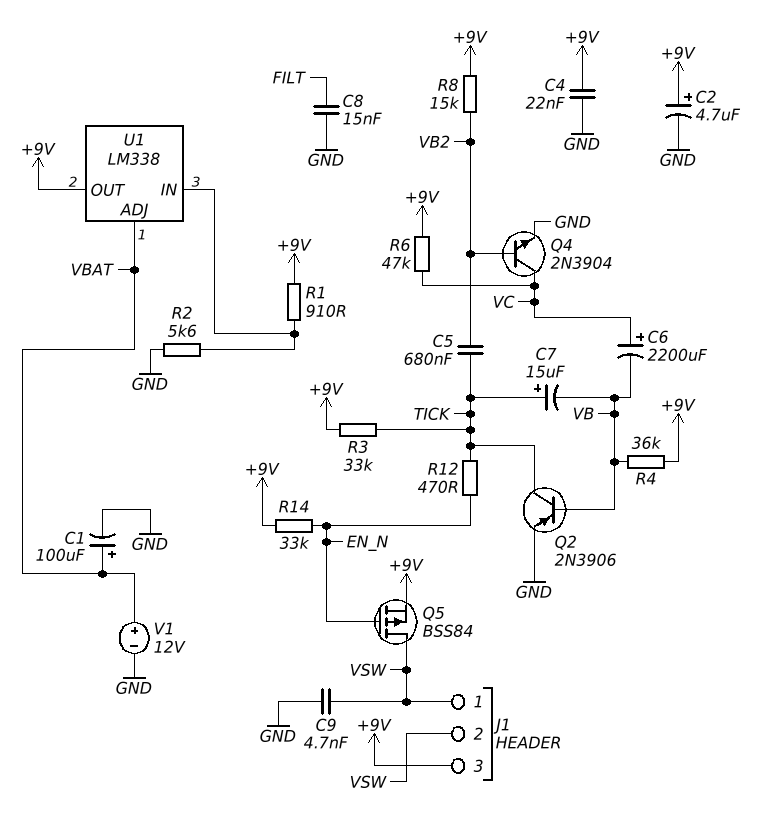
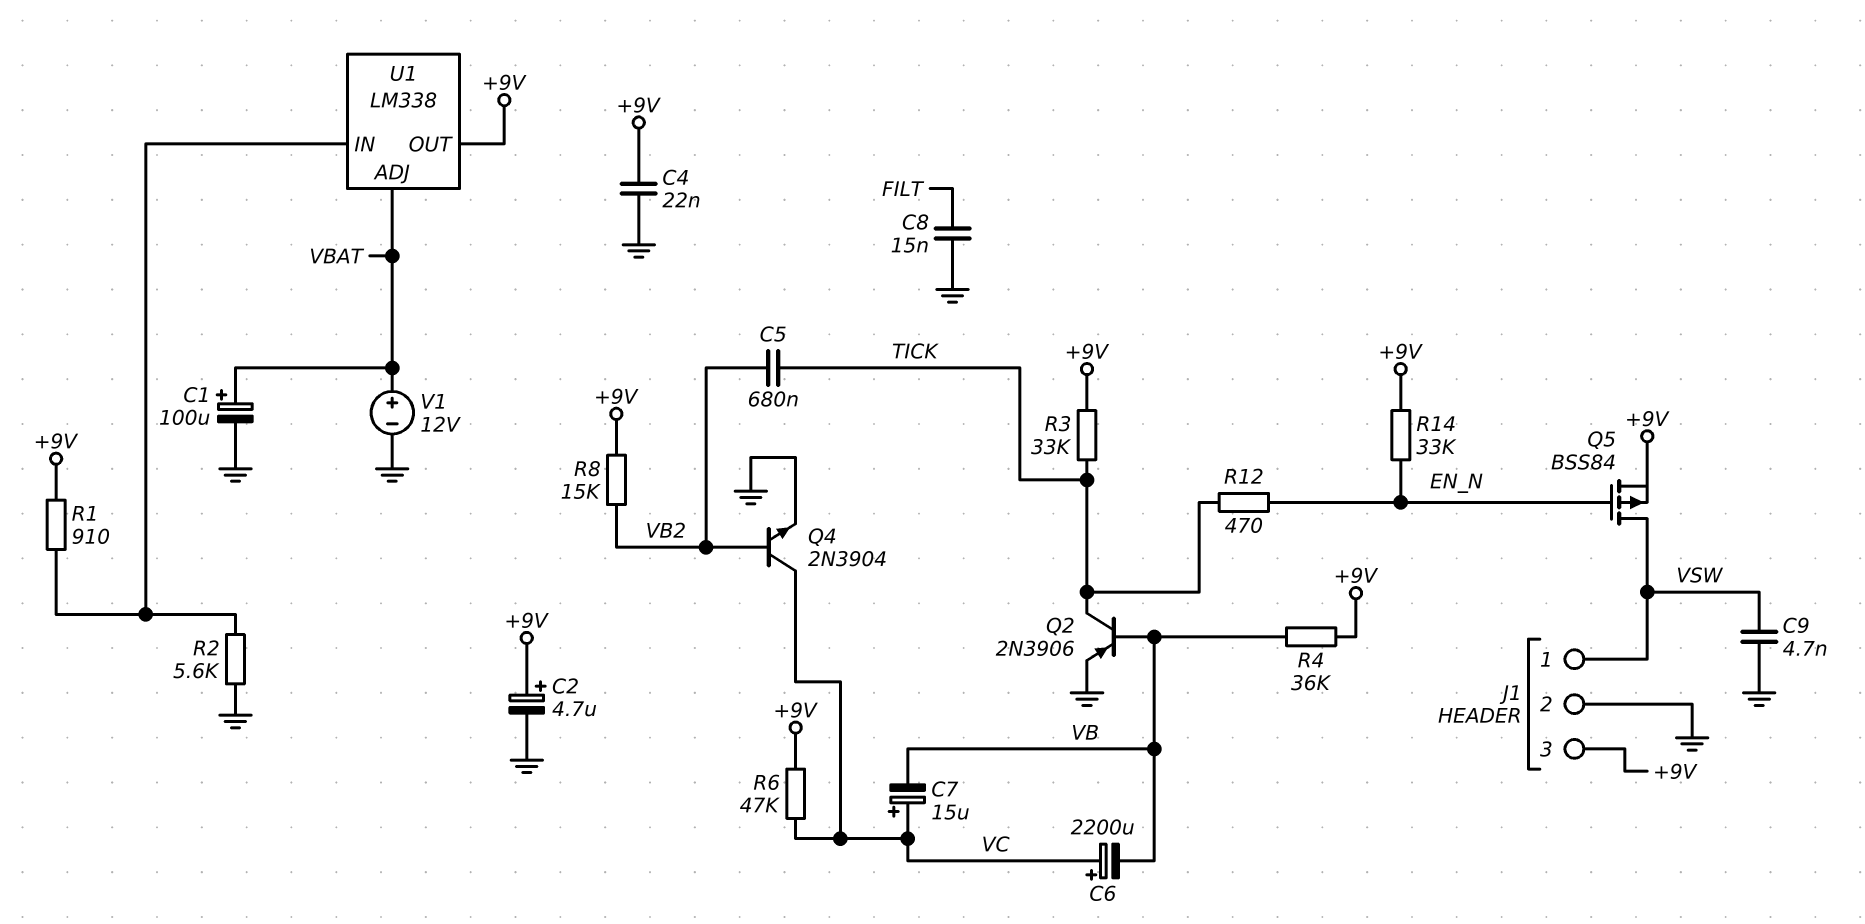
C7: 15uF (plus TICK, minus VB) -> 15uF (plus VC, minus VB)
J1 pin 2: VSW -> GND

